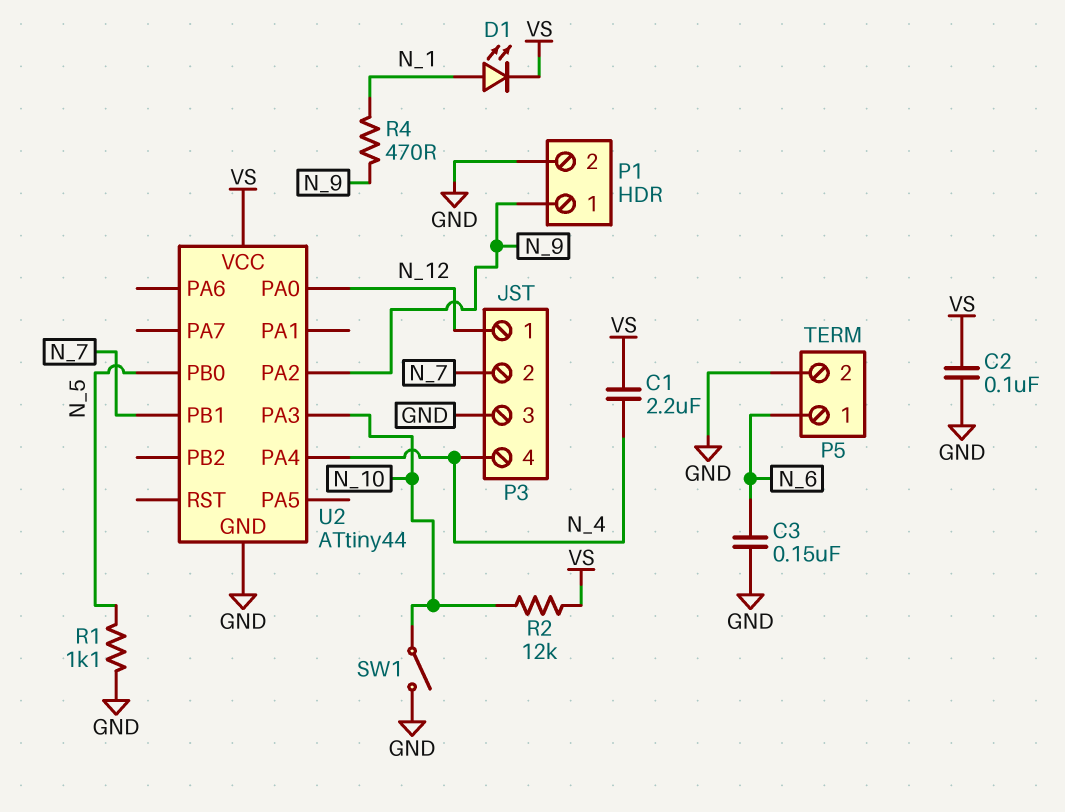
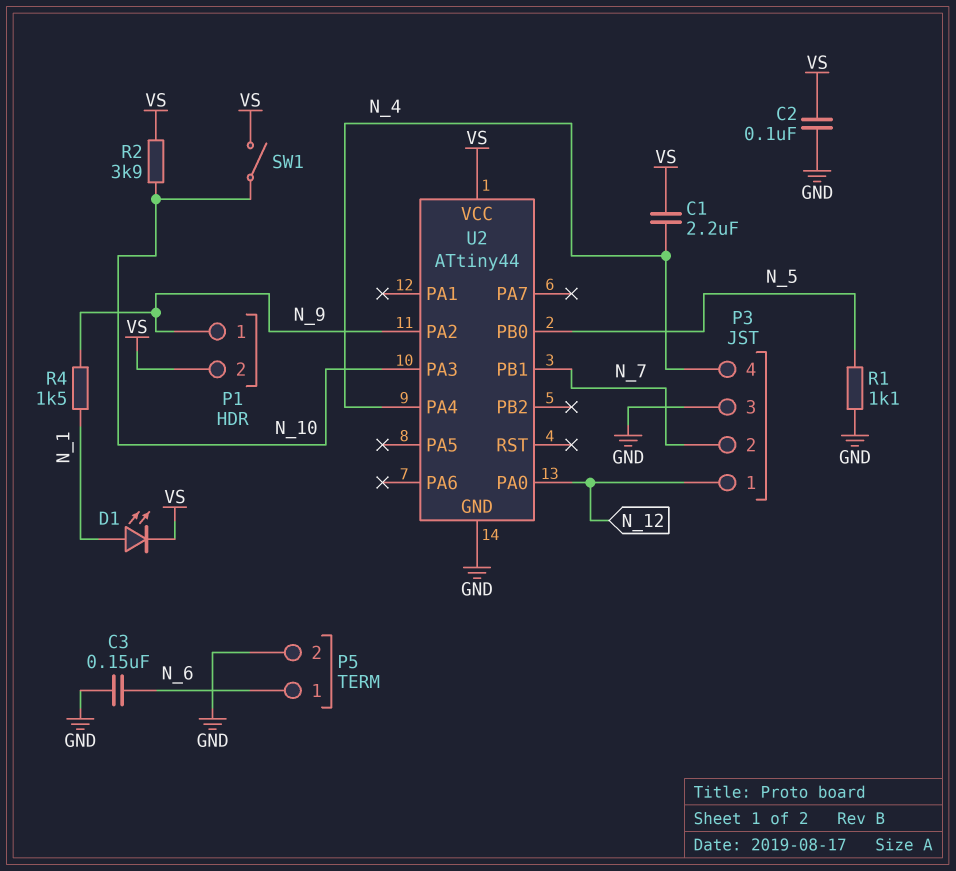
P1 pin 2: GND -> VS
R2: 12k (N_10, VS) -> 3.9k (N_10, VS)
R4: 470 (N_1, N_9) -> 1.5k (N_1, N_9)
SW1: switch (GND, N_10) -> switch (N_10, VS)

